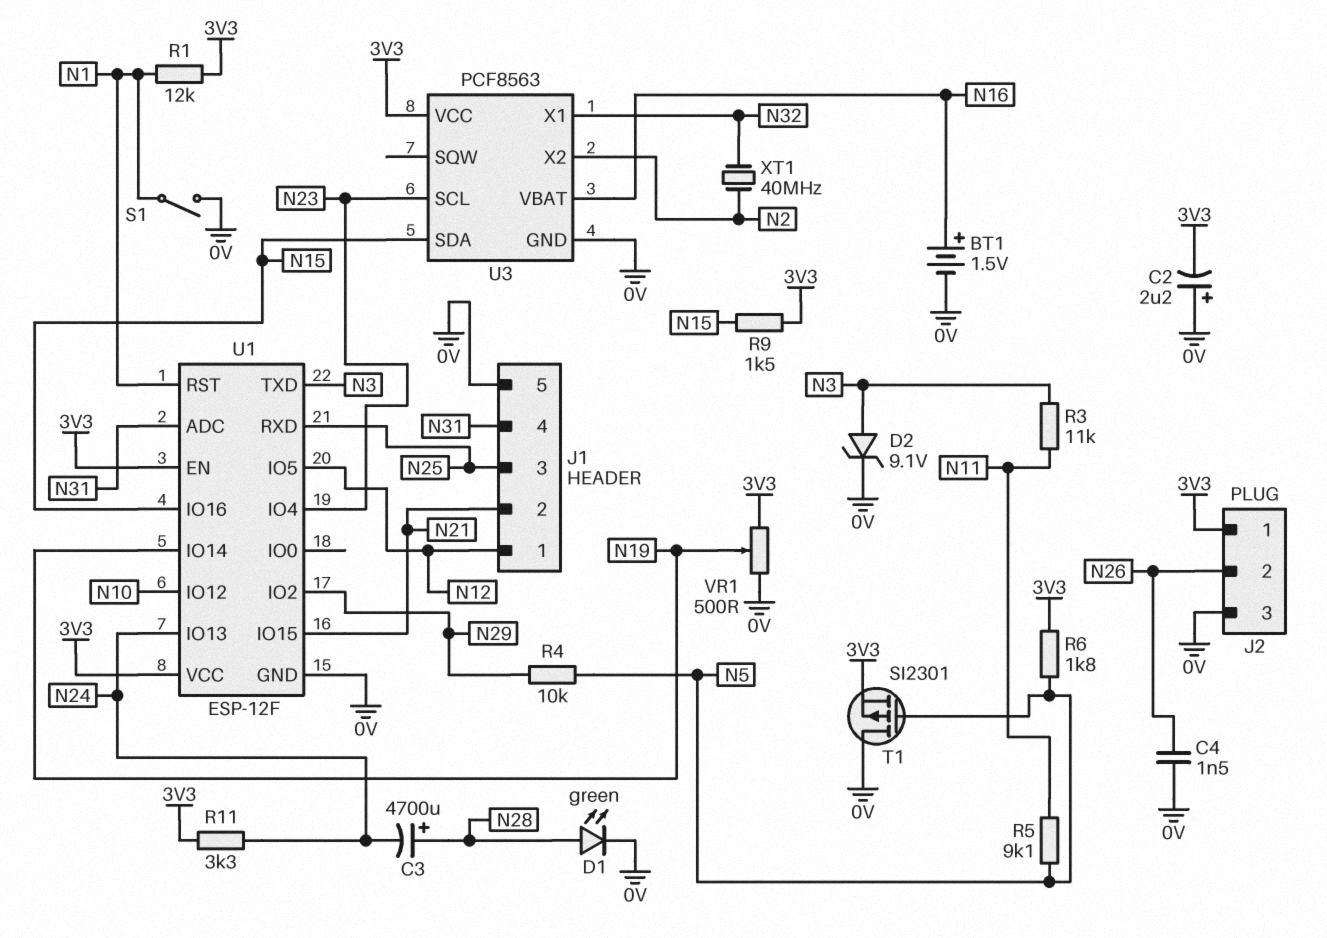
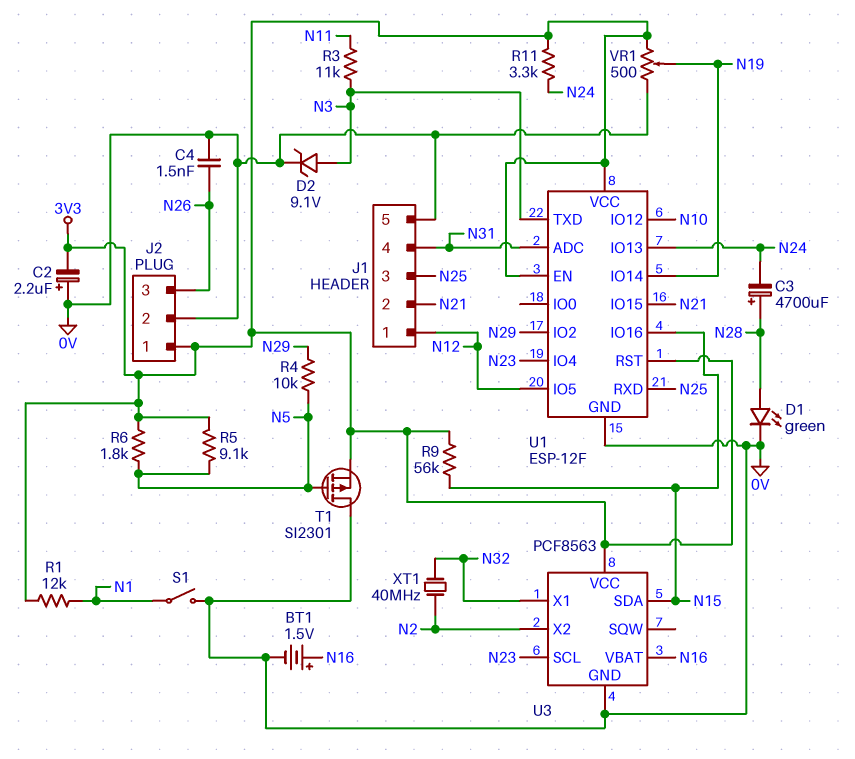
J2 pin 2: N26 -> 0V
J2 pin 3: 0V -> N26
R5: 9.1k (N5, N11) -> 9.1k (3V3, N5)
R9: 1.5k (3V3, N15) -> 56k (3V3, N15)
U1 pin RST: N1 -> 3V3

